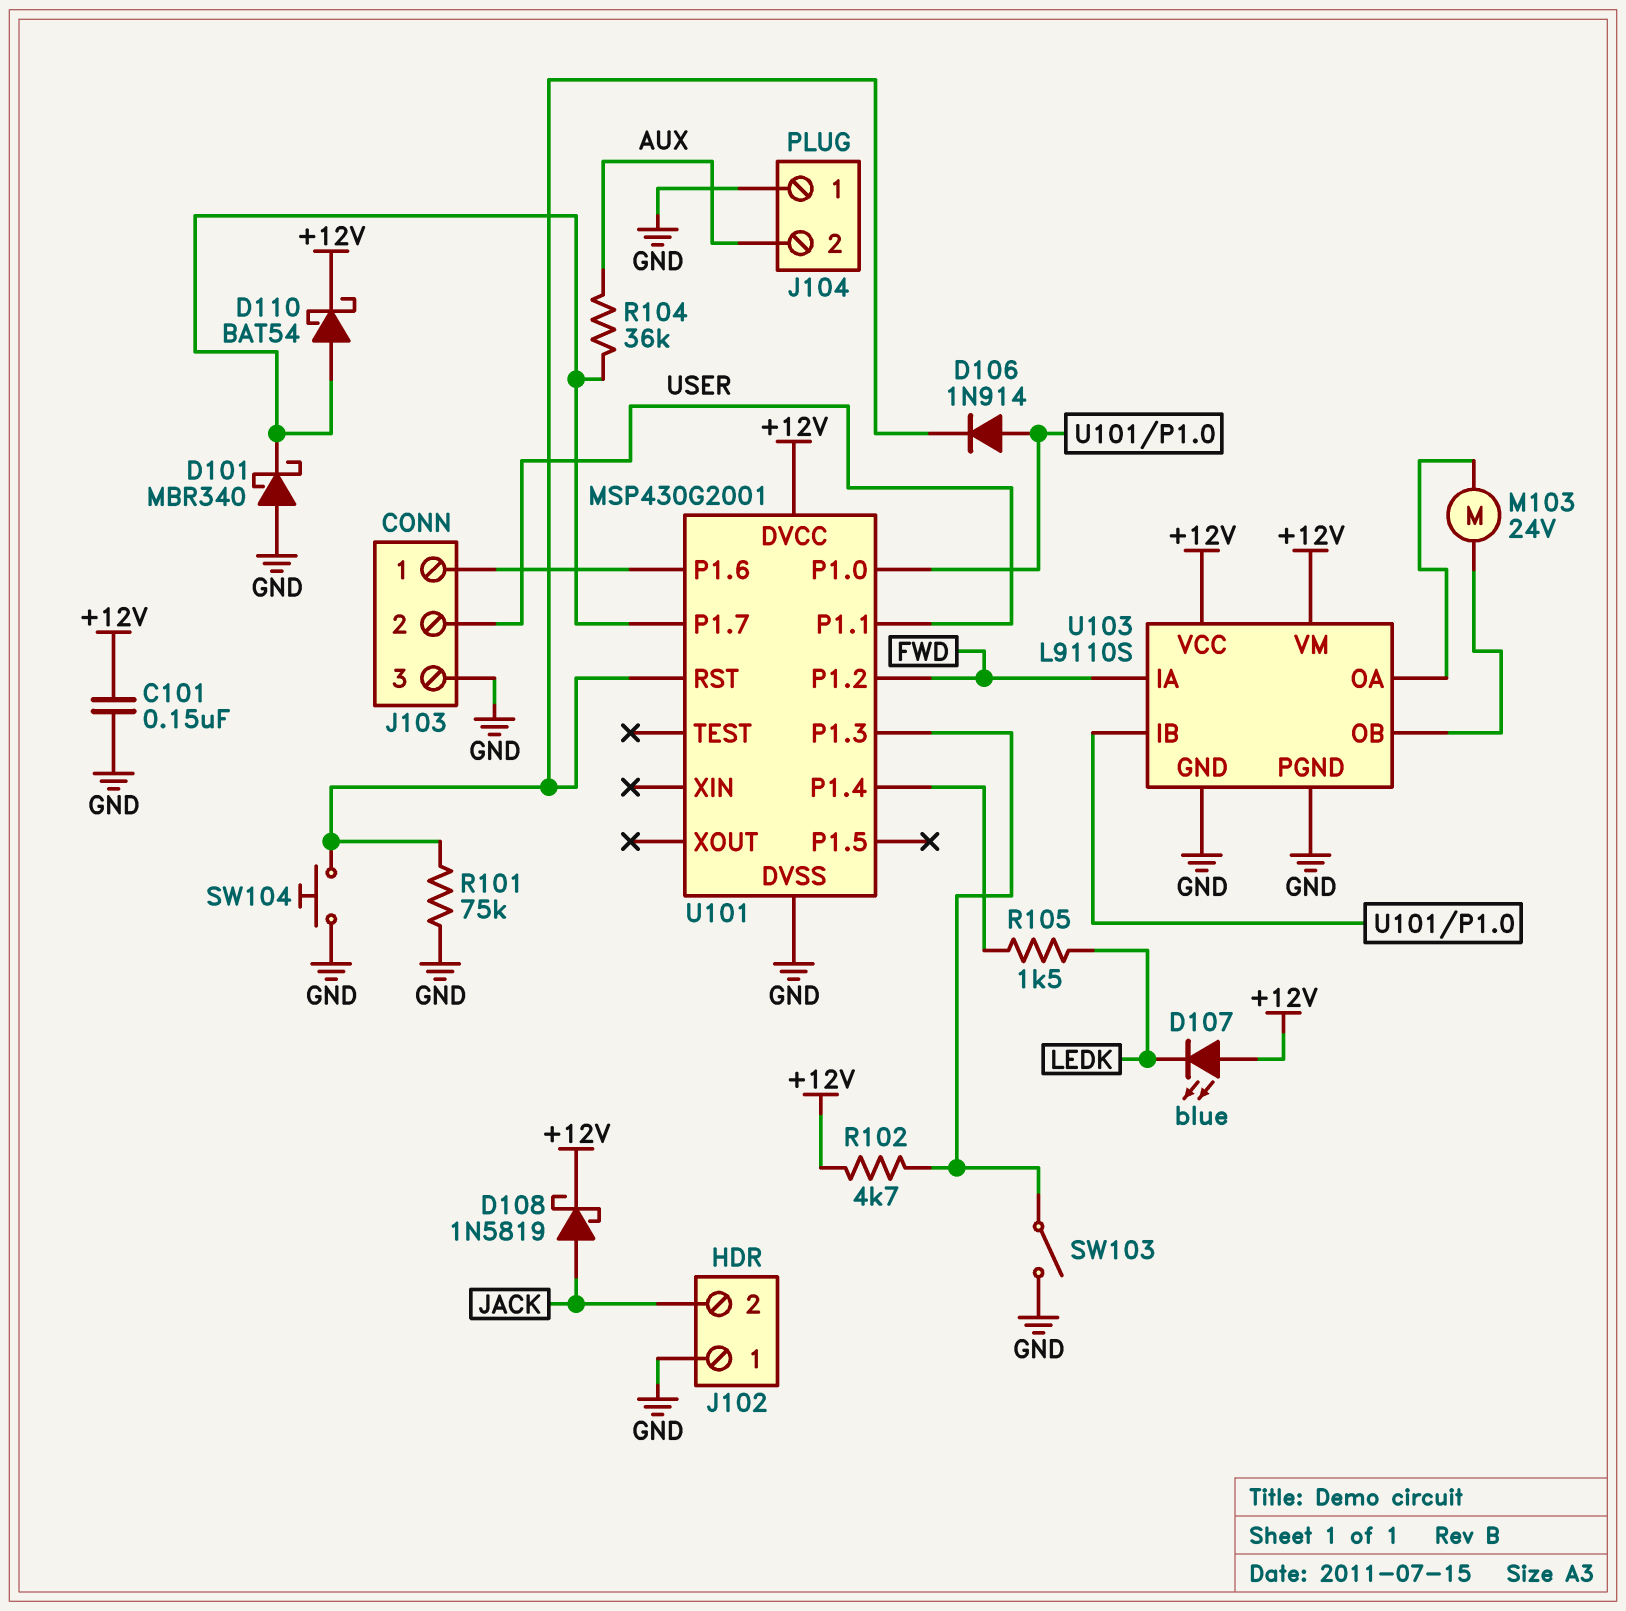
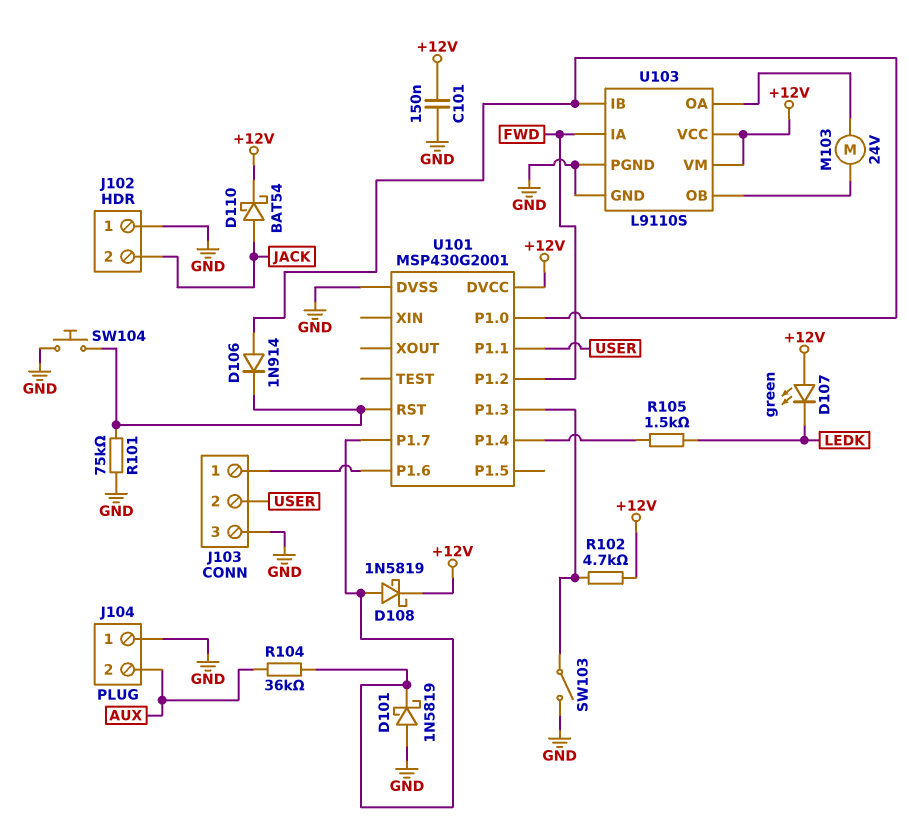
D101: schottky MBR340 (A GND, K U101/P1.7) -> schottky 1N5819 (A GND, K U101/P1.7)
D107: LED blue (A +12V, K LEDK) -> LED green (A +12V, K LEDK)
D108: schottky 1N5819 (A JACK, K +12V) -> schottky 1N5819 (A U101/P1.7, K +12V)
D110: schottky BAT54 (A U101/P1.7, K +12V) -> schottky BAT54 (A JACK, K +12V)

